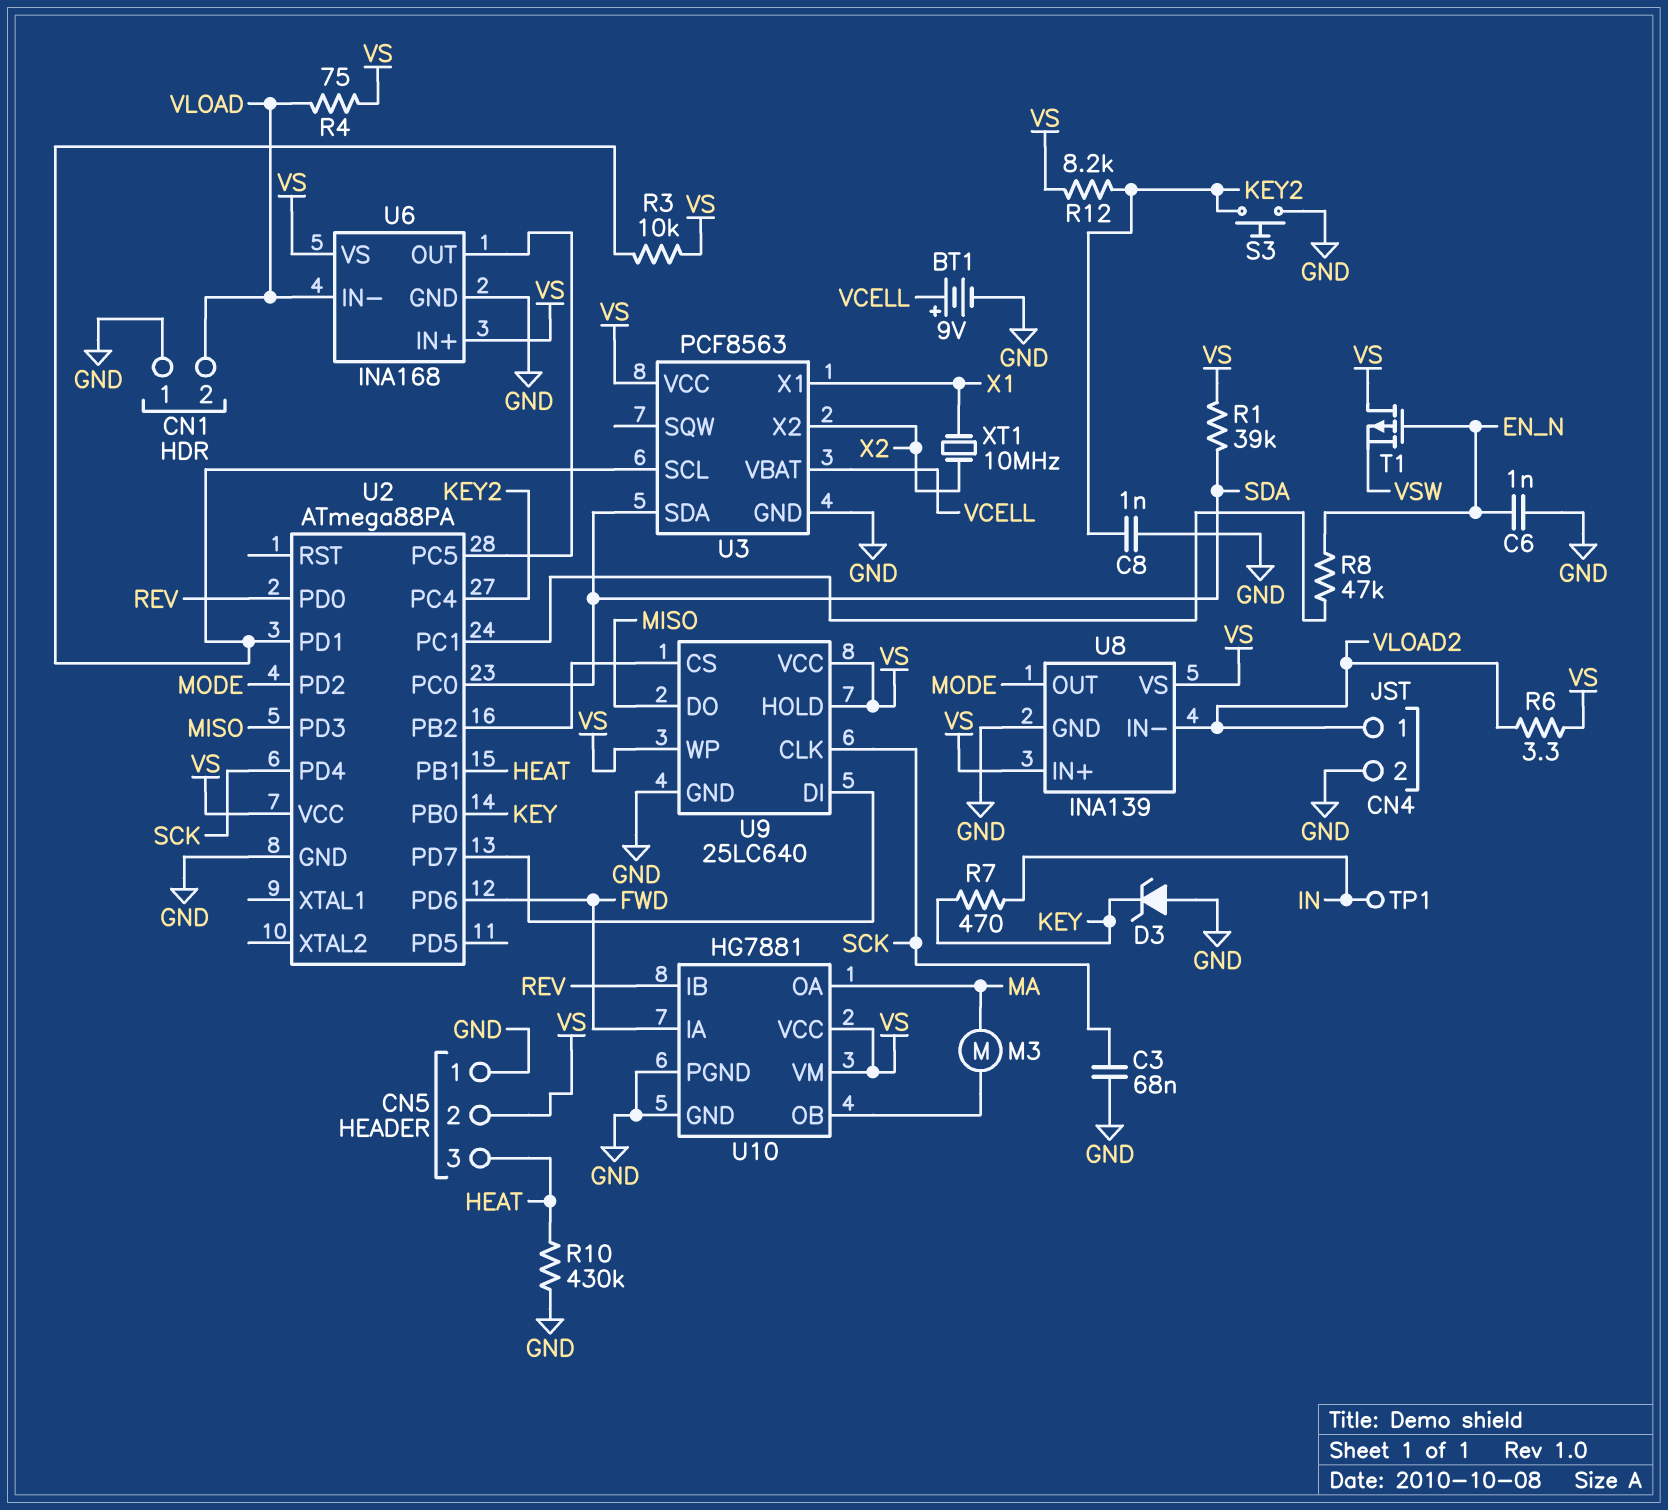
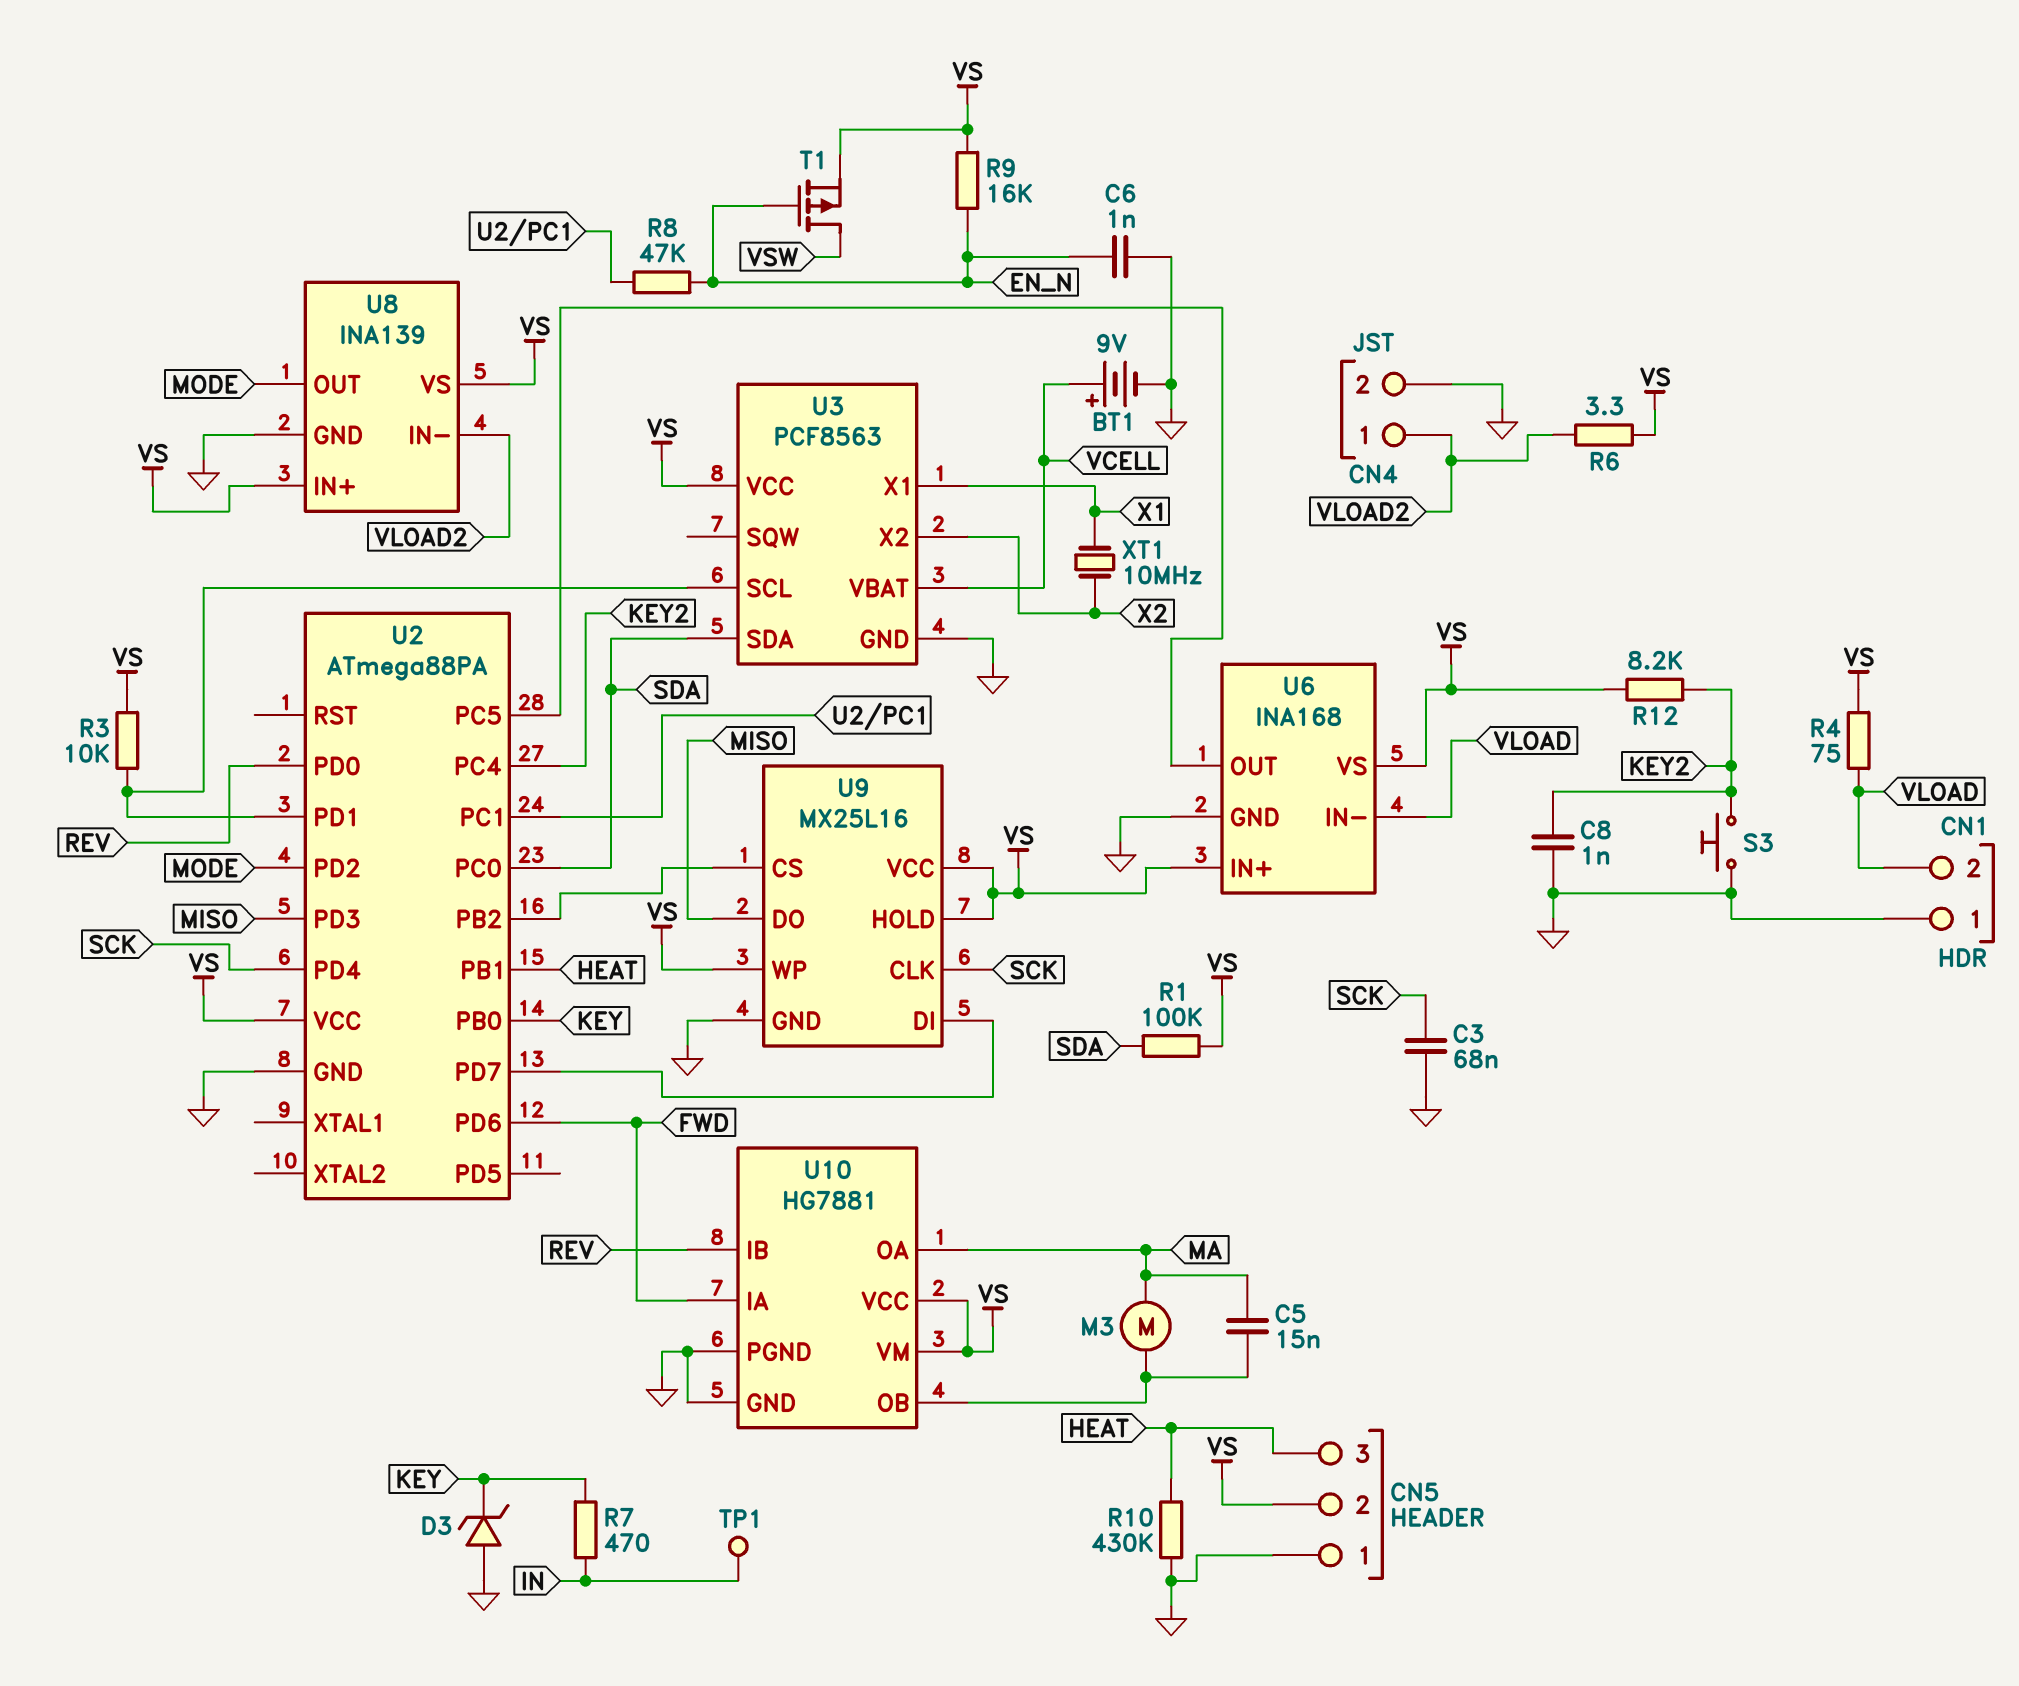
C5: none -> 15nF (MA, U10/OB)
R1: 39k (SDA, VS) -> 100k (SDA, VS)
R9: none -> 16k (EN_N, VS)
T1: PMOS (G EN_N, D VS, S VSW) -> PMOS (G EN_N, D VSW, S VS)
U9: 25LC640 -> MX25L16

